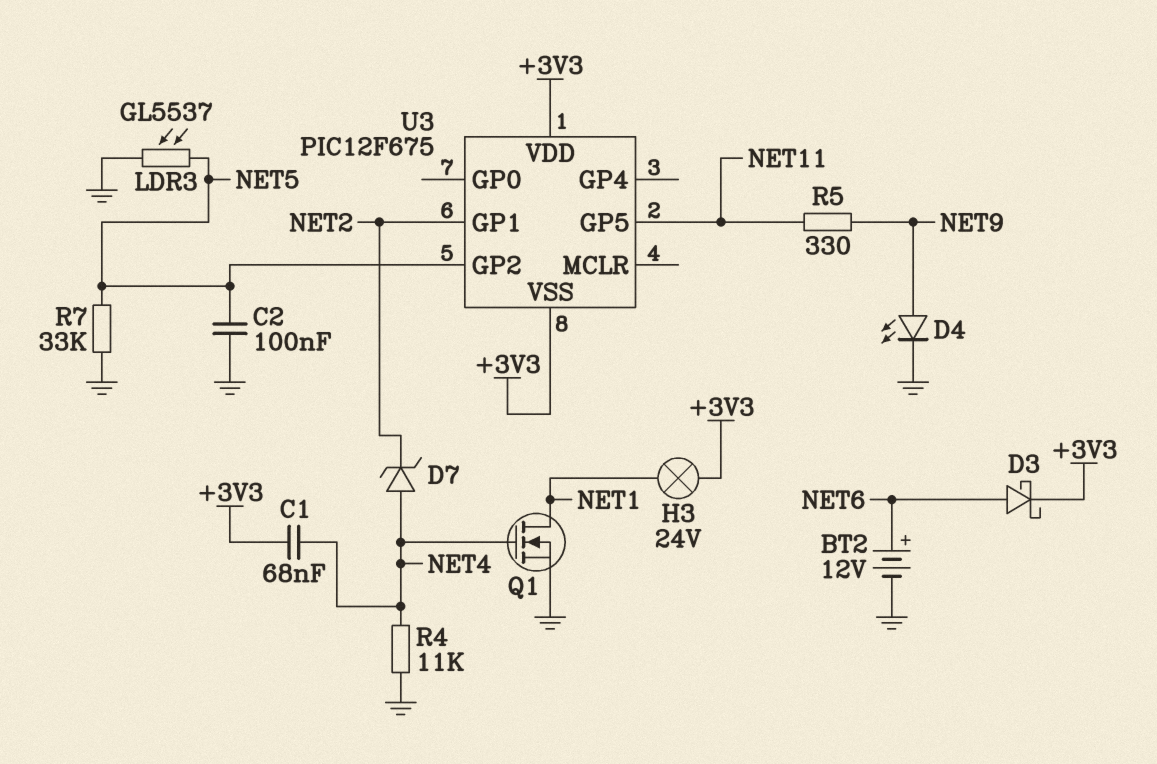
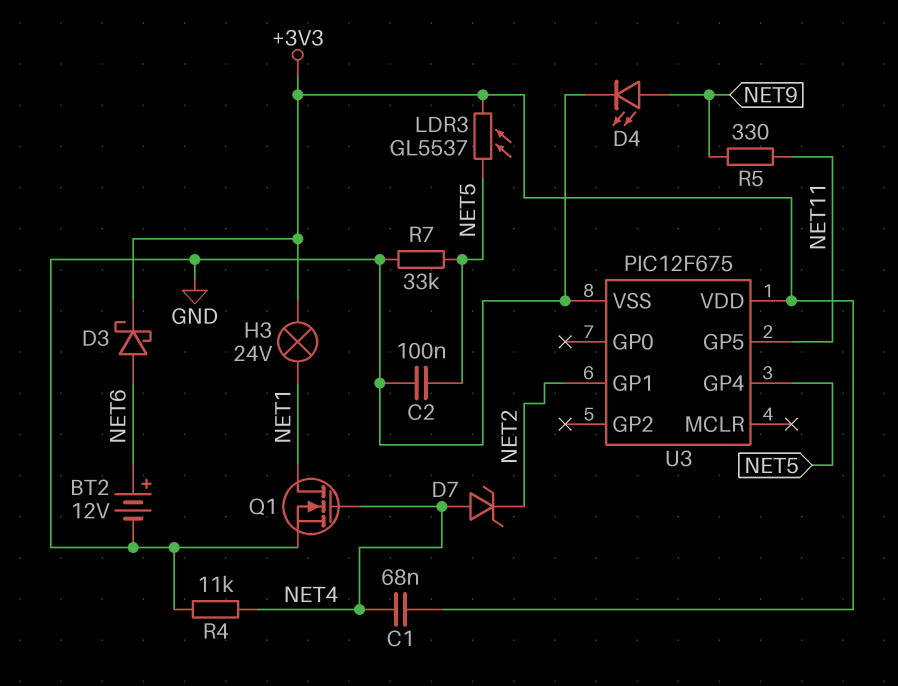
LDR3: GL5537 (GND, NET5) -> GL5537 (+3V3, NET5)
U3 pin GP2: NET5 -> none
U3 pin GP4: none -> NET5
U3 pin VSS: +3V3 -> GND

